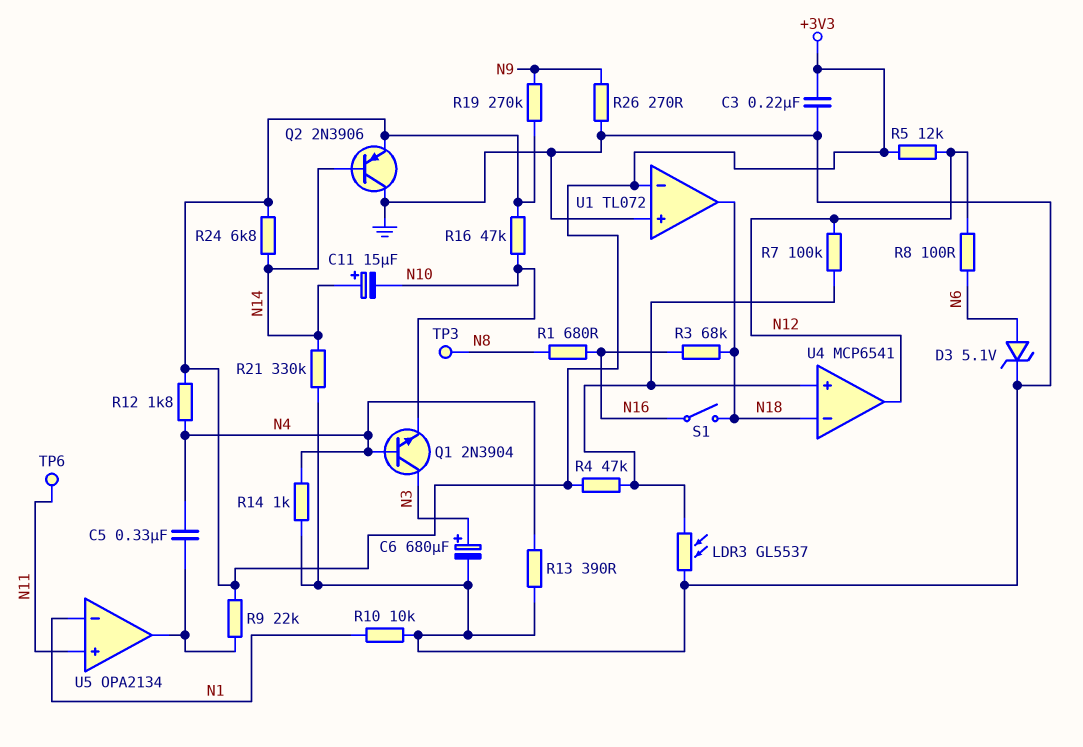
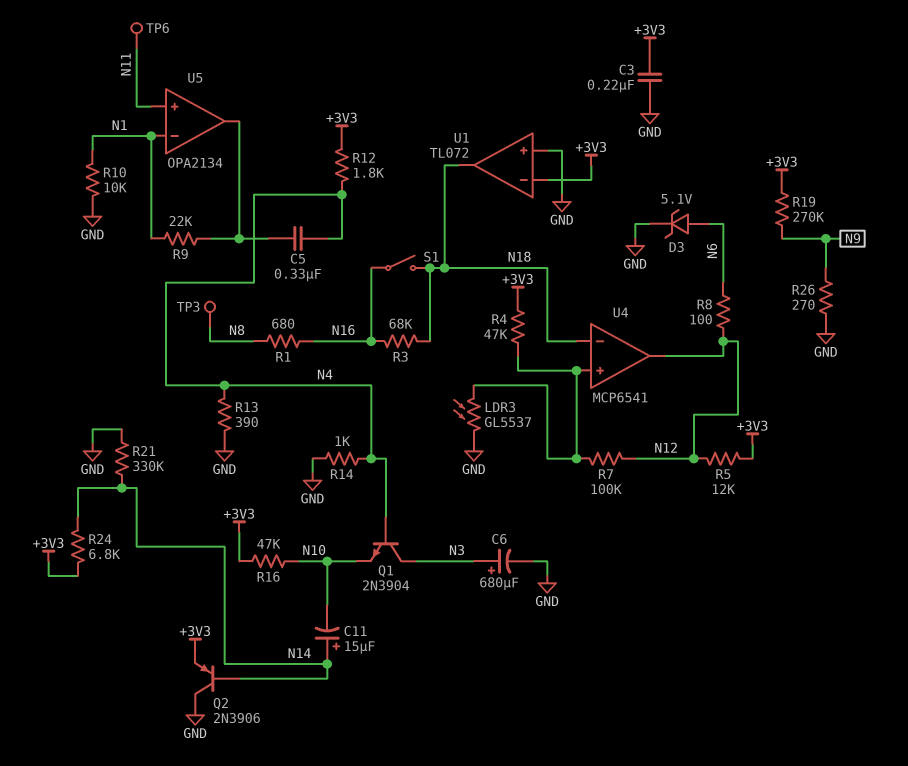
R9: 22k (+3V3, U5/out) -> 22k (N1, U5/out)

